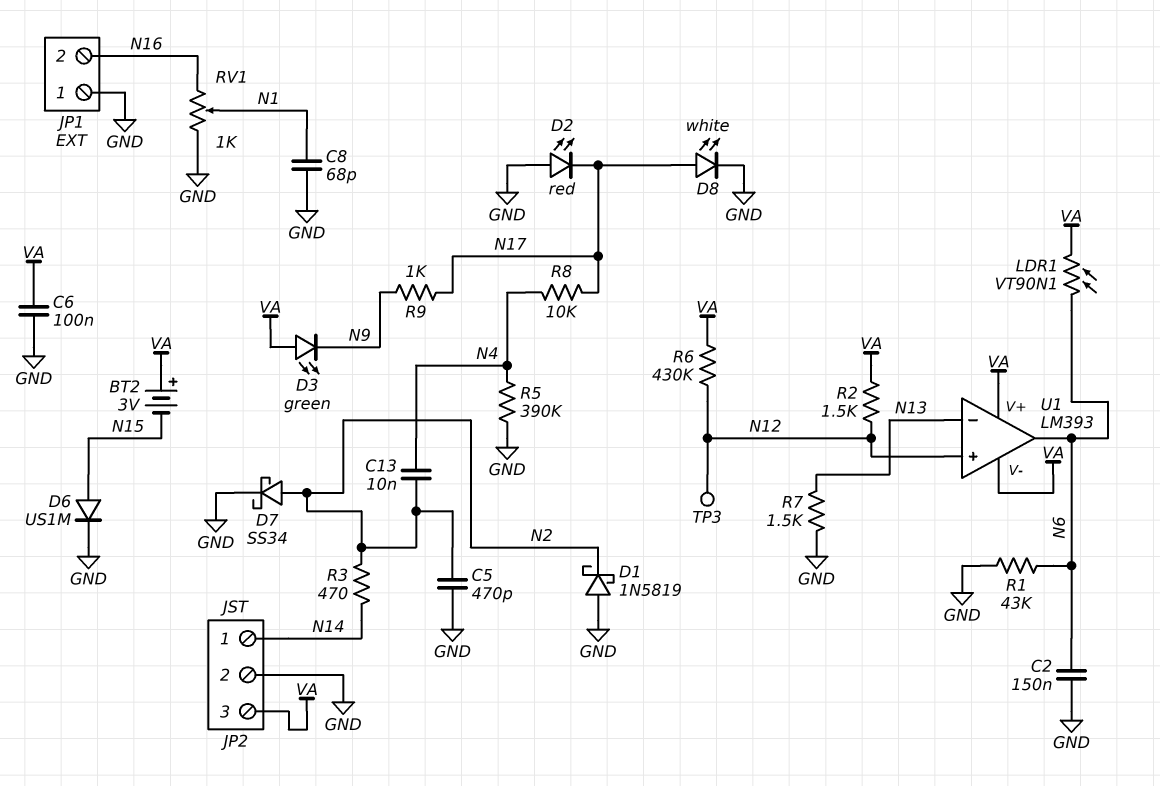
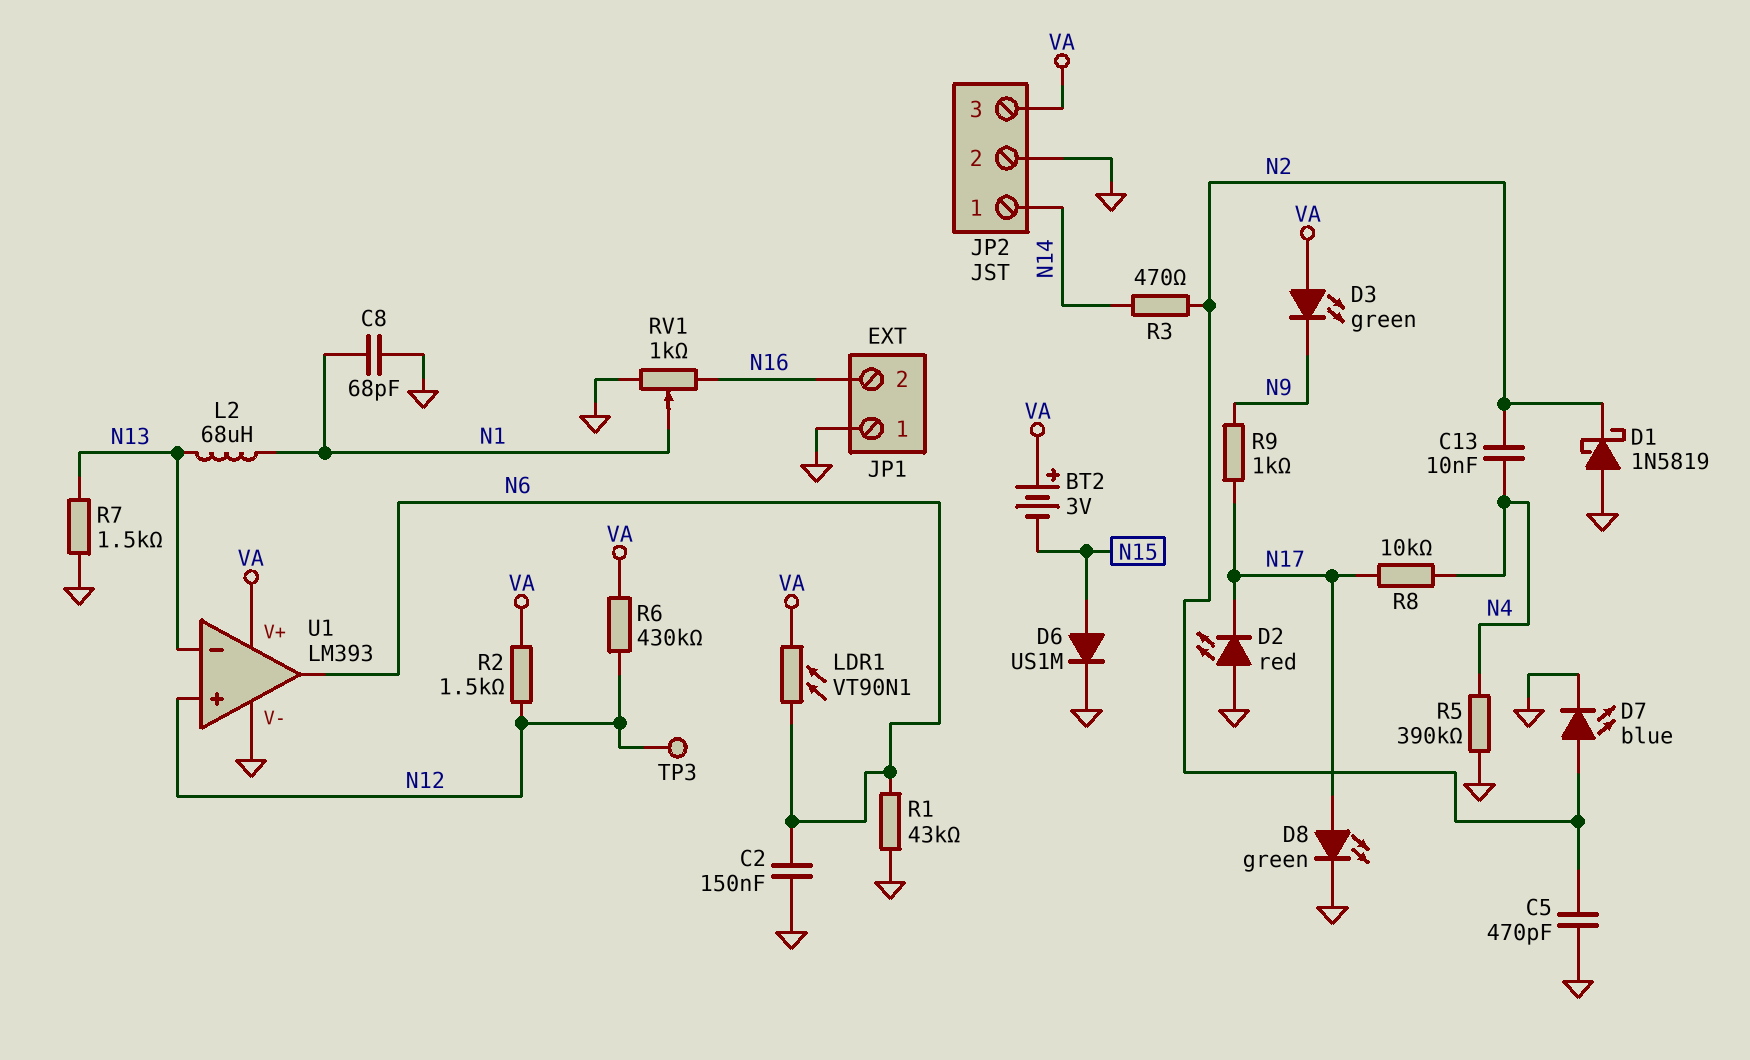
C6: 100nF (GND, VA) -> none
D7: schottky SS34 (A N2, K GND) -> LED blue (A N2, K GND)
D8: LED white (A N17, K GND) -> LED green (A N17, K GND)
L2: none -> 68uH (N1, N13)
U1 pin V-: VA -> GND

